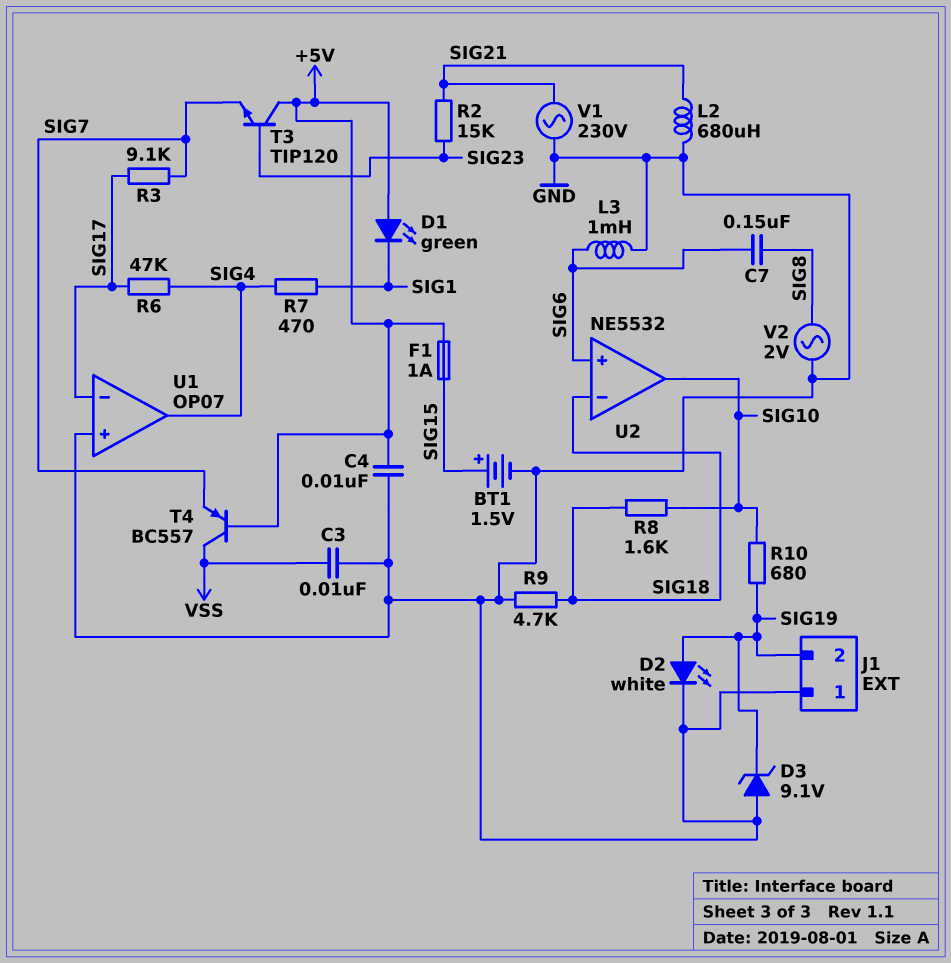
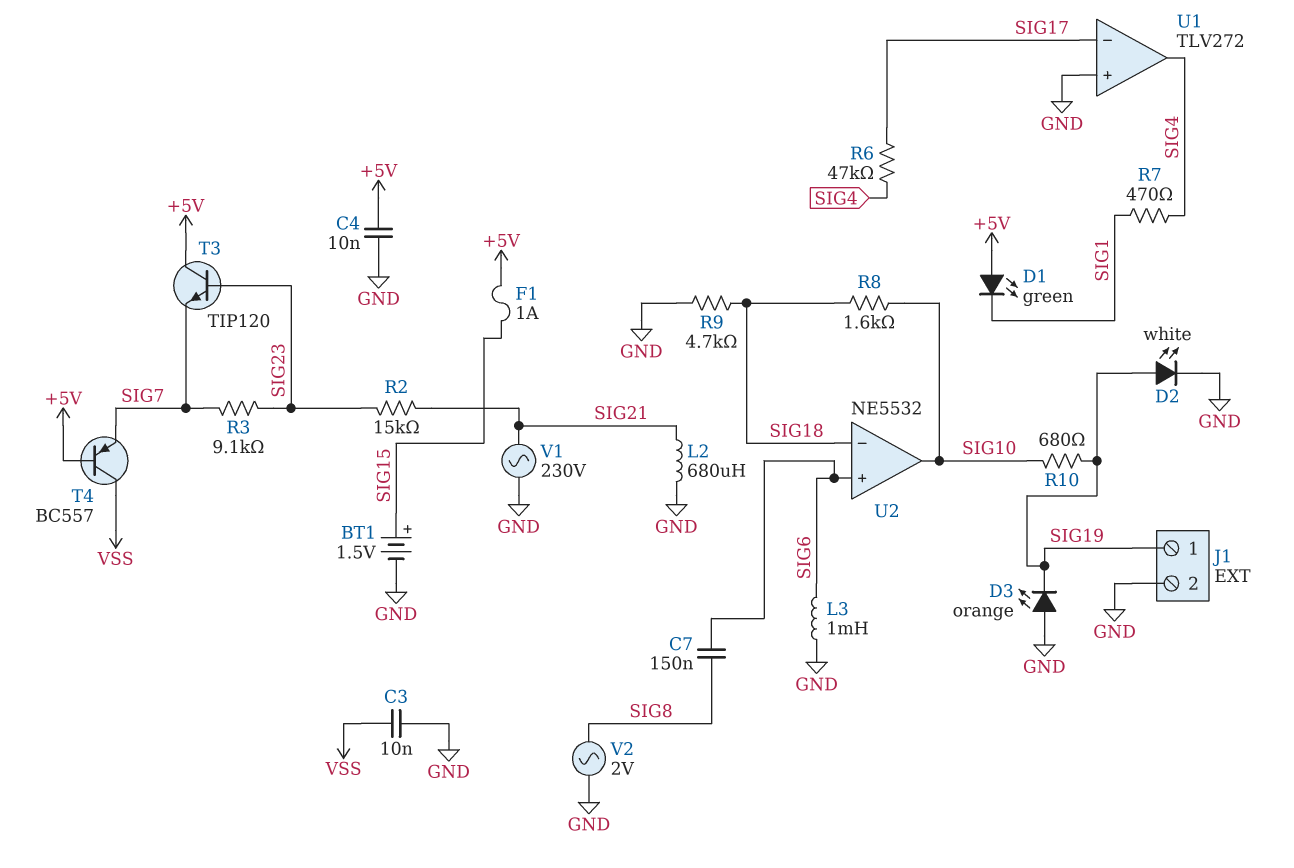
D3: zener 9.1V (A GND, K SIG19) -> LED orange (A GND, K SIG19)
J1 pin 1: GND -> SIG19
J1 pin 2: SIG19 -> GND
R3: 9.1k (SIG7, SIG17) -> 9.1k (SIG7, SIG23)
U1: OP07 -> TLV272

